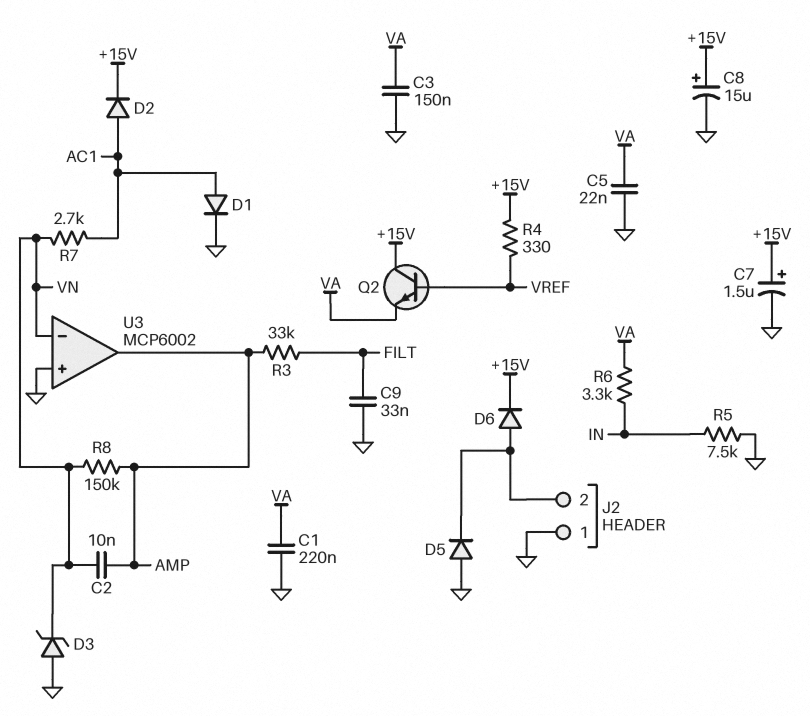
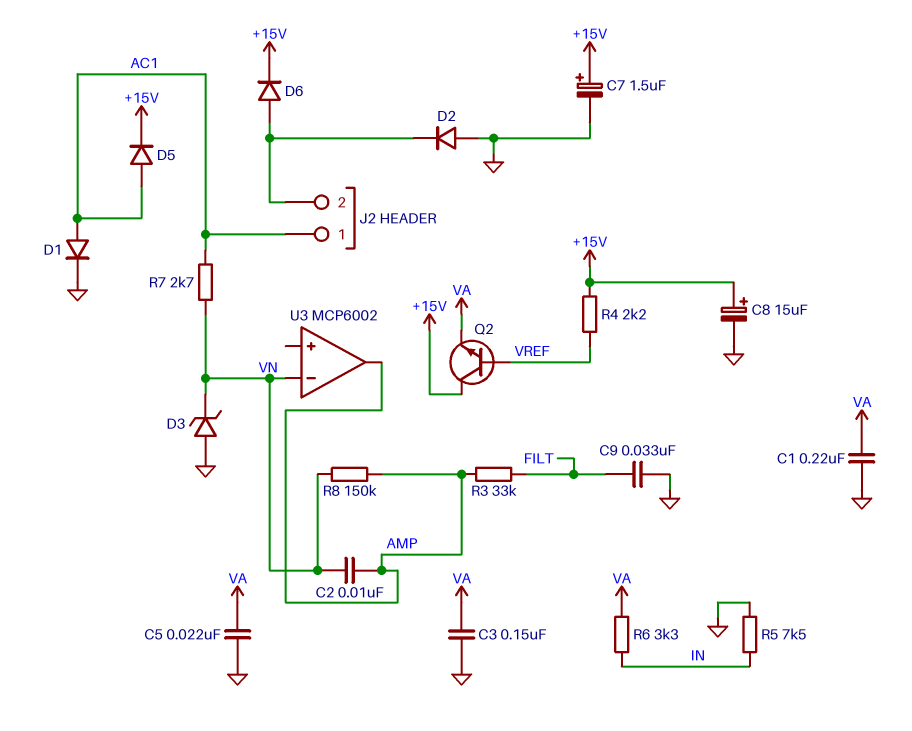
D2: diode (A AC1, K +15V) -> diode (A GND, K J2/2)
D5: diode (A GND, K J2/2) -> diode (A AC1, K +15V)
J2 pin 1: GND -> AC1
R4: 330 (+15V, VREF) -> 2.2k (+15V, VREF)
U3 pin in+: GND -> none

